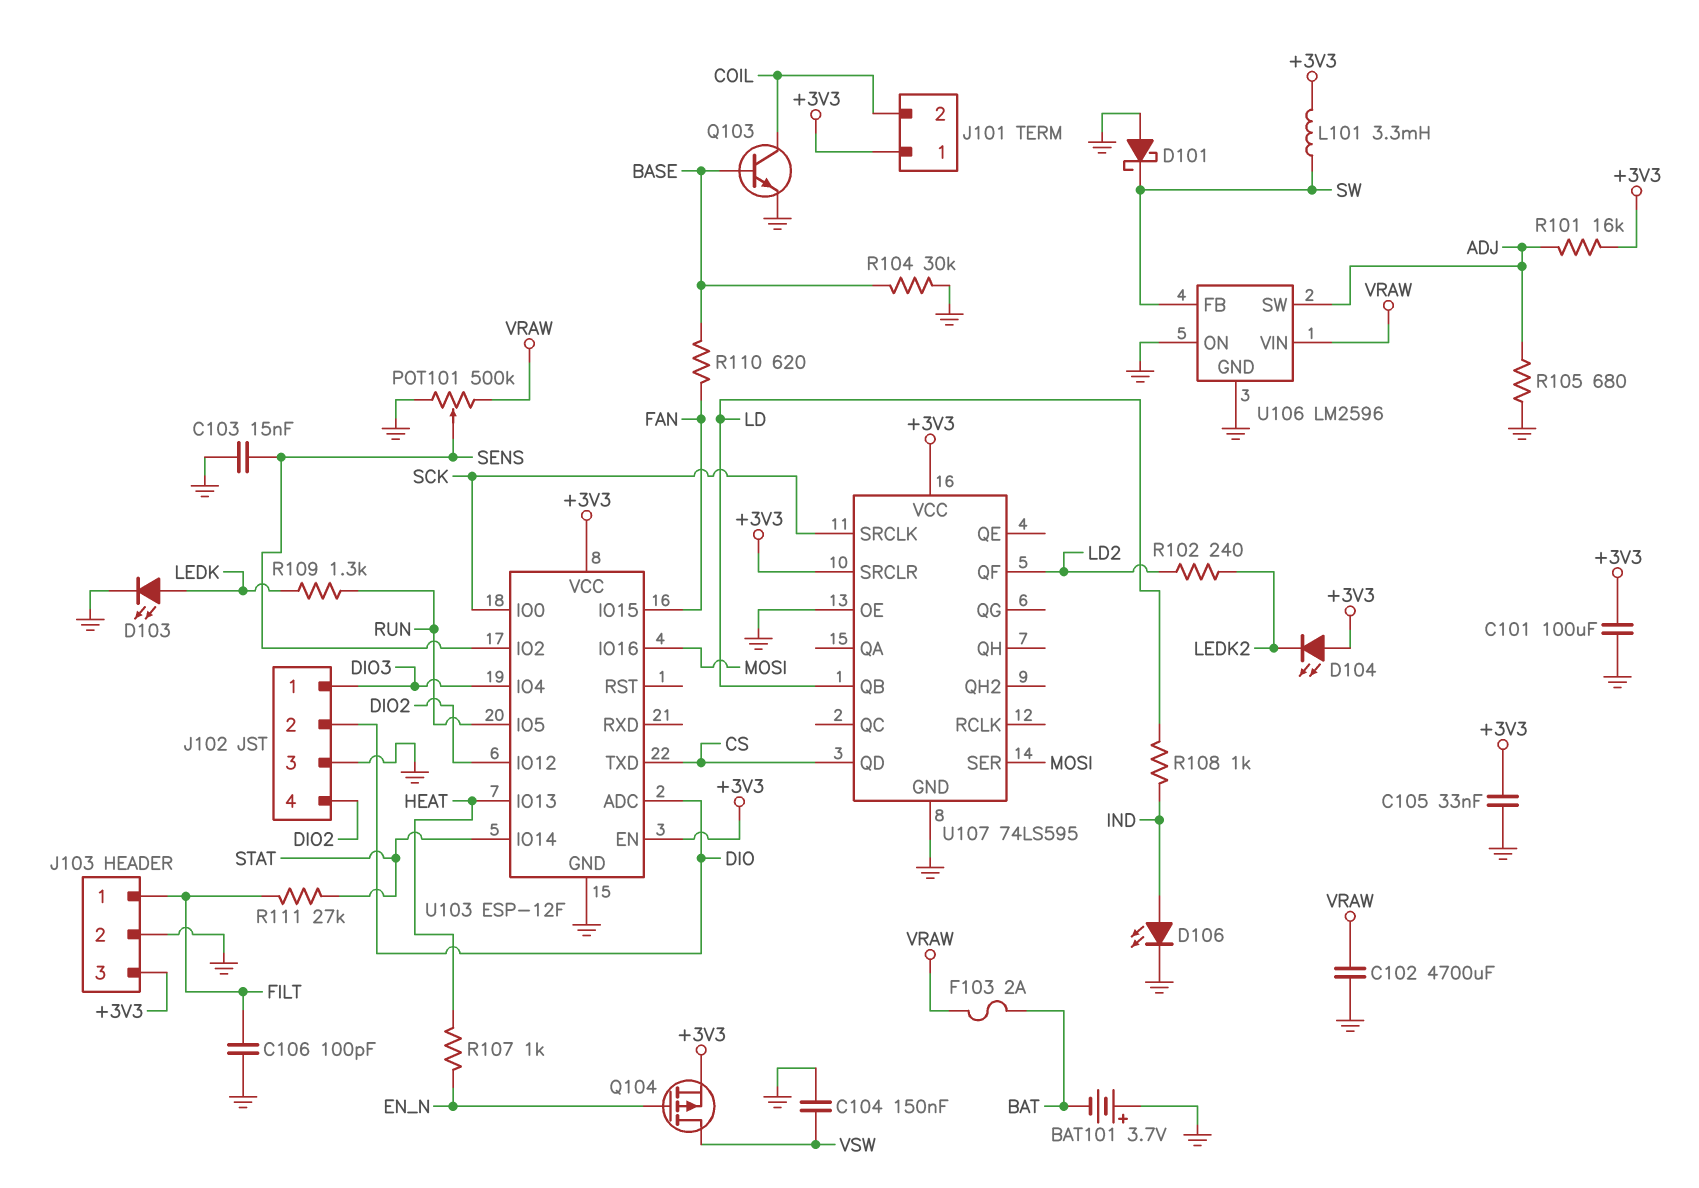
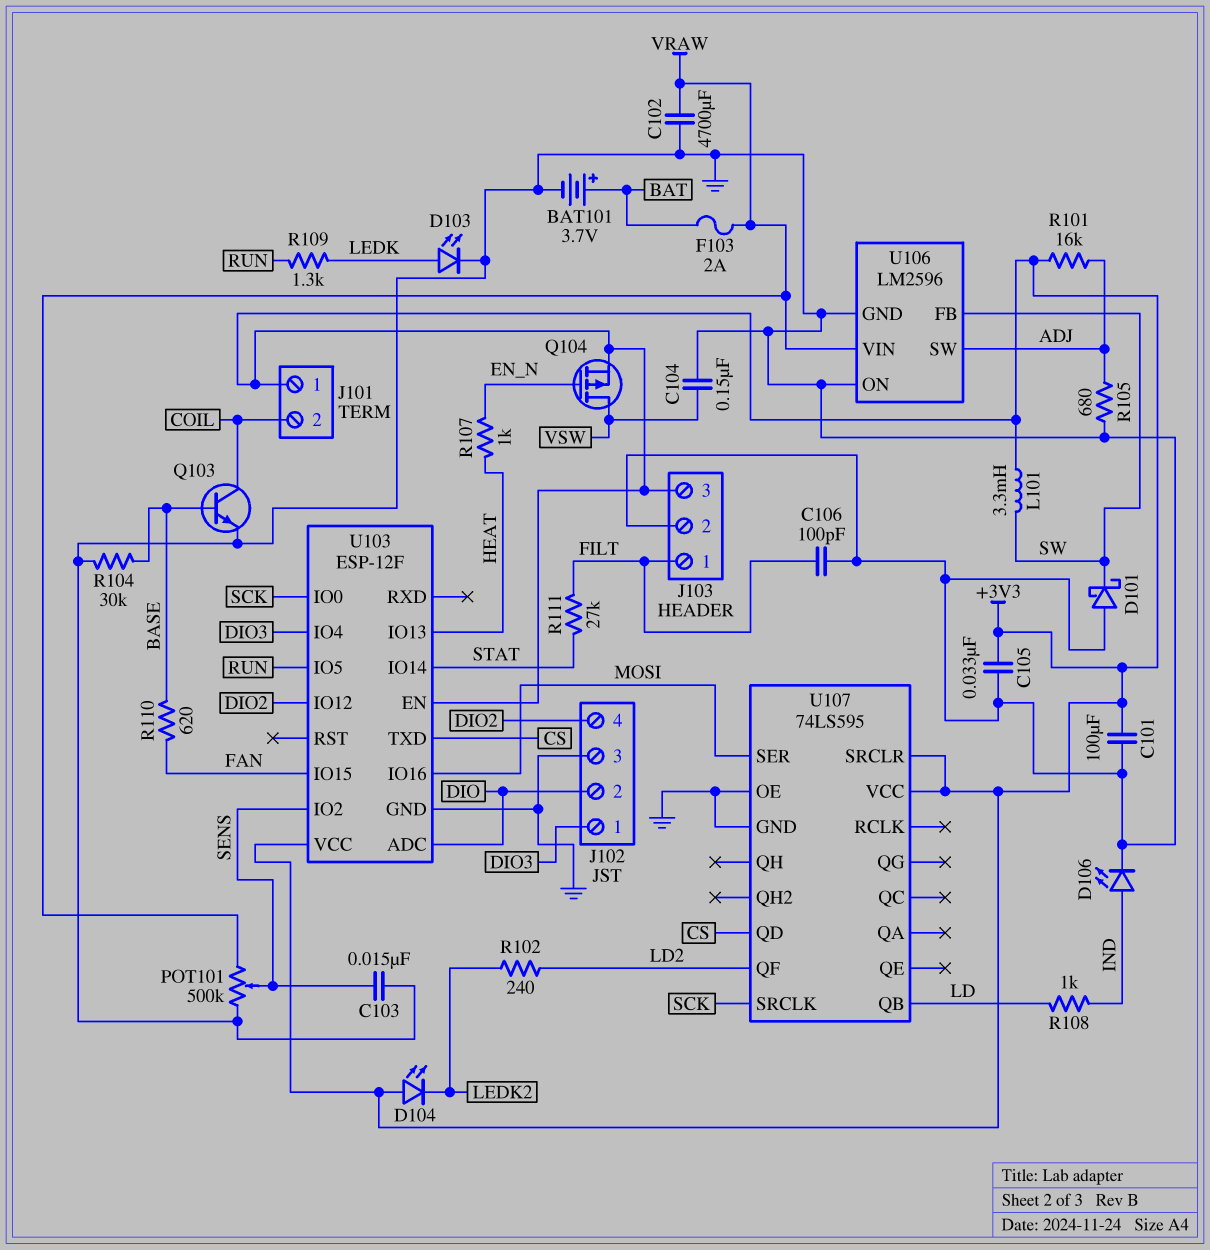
BAT101: 3.7V (plus GND, minus BAT) -> 3.7V (plus BAT, minus GND)

